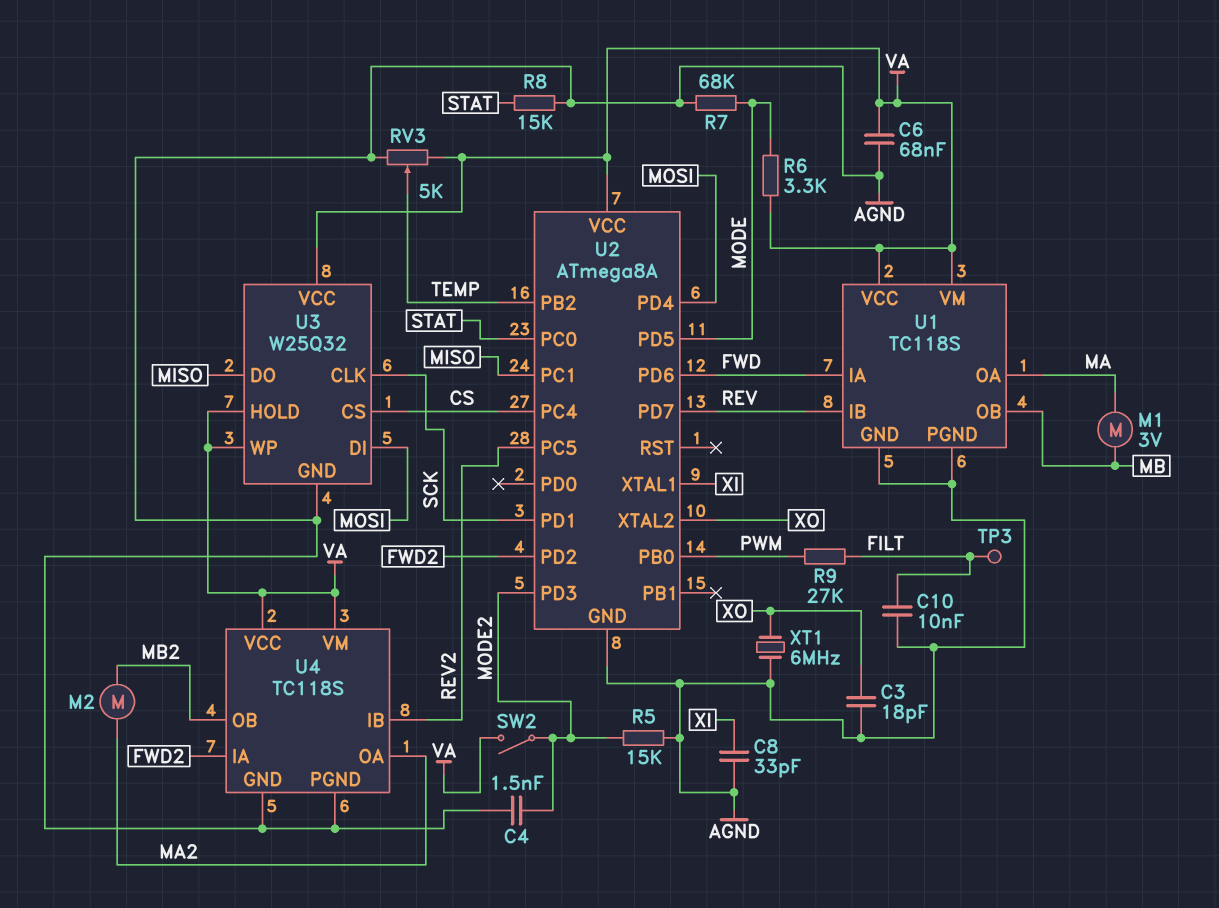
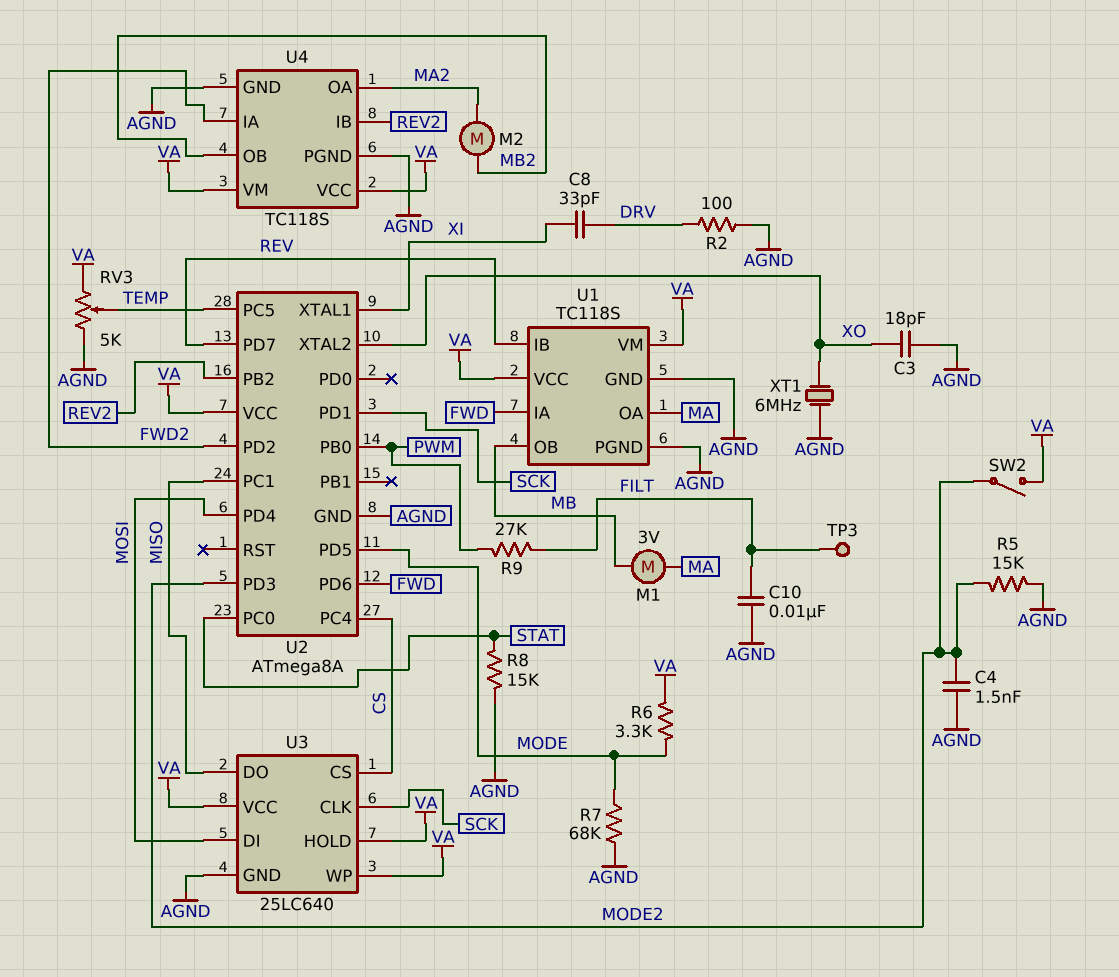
C6: 68nF (AGND, VA) -> none
C8: 33pF (AGND, XI) -> 33pF (DRV, XI)
R2: none -> 100 (AGND, DRV)
U2 pin PB2: TEMP -> REV2
U2 pin PC5: REV2 -> TEMP
U3: W25Q32 -> 25LC640

